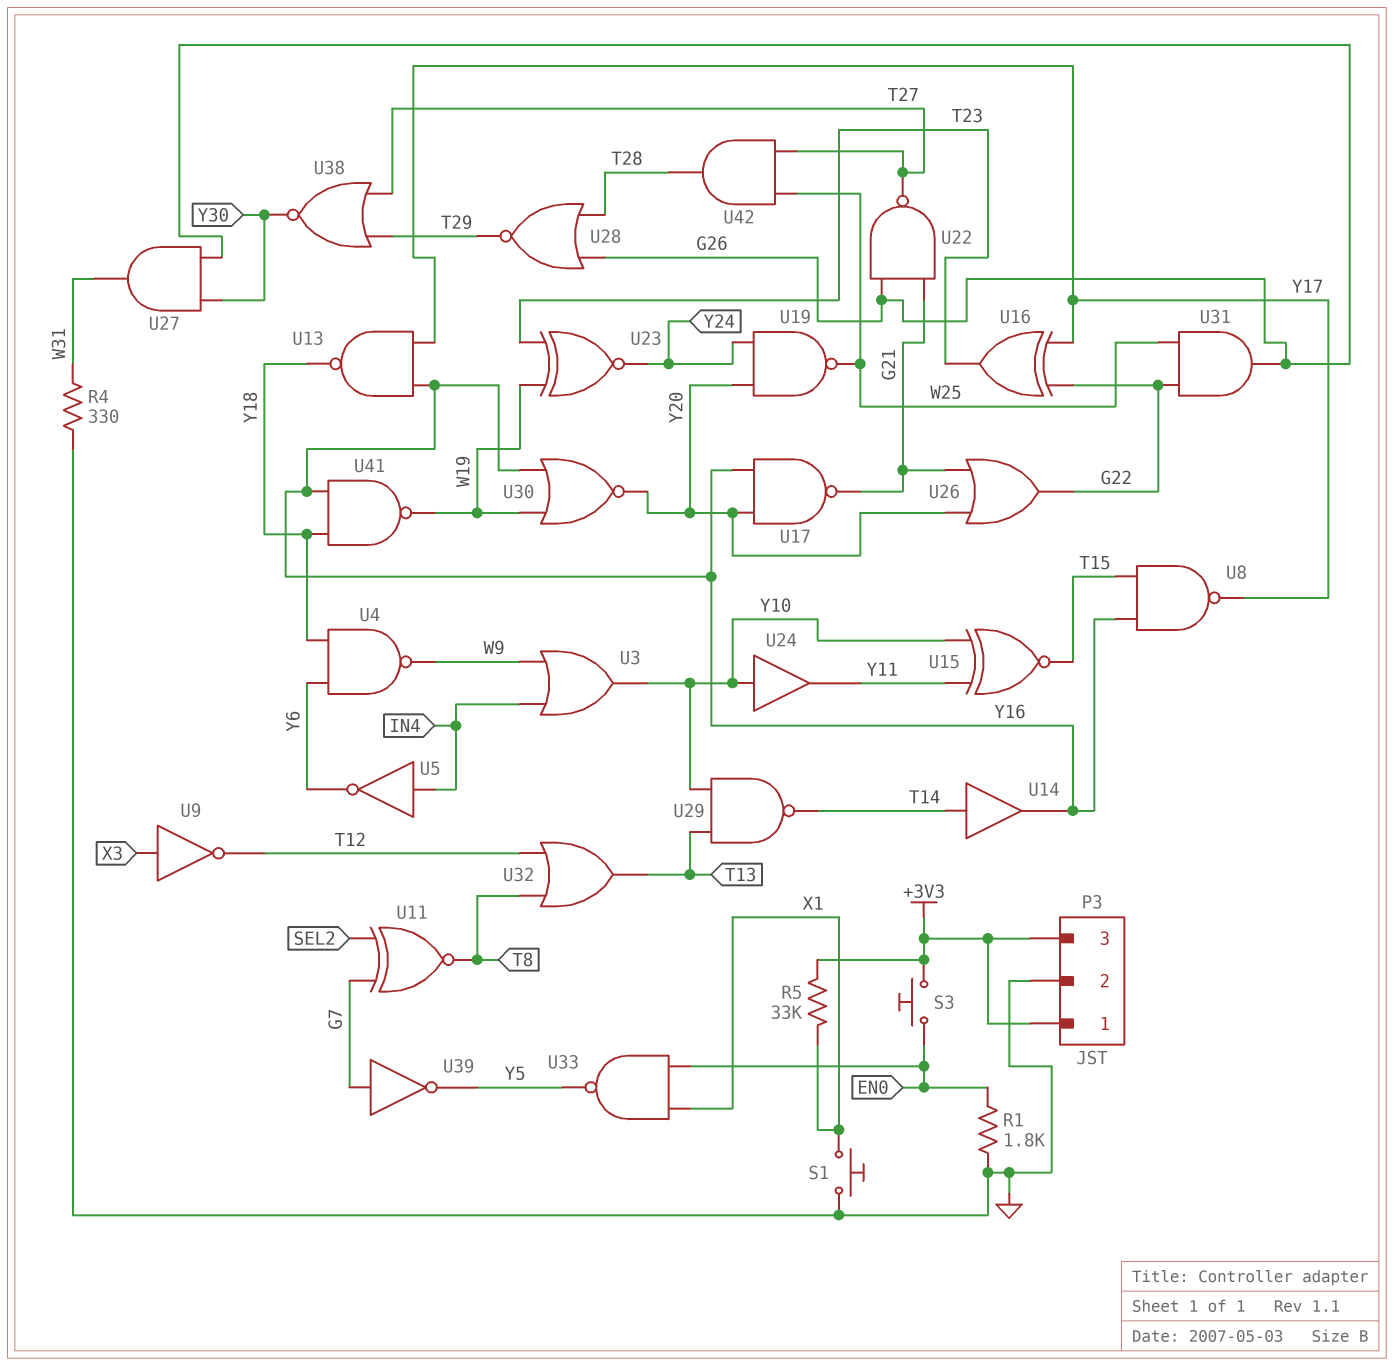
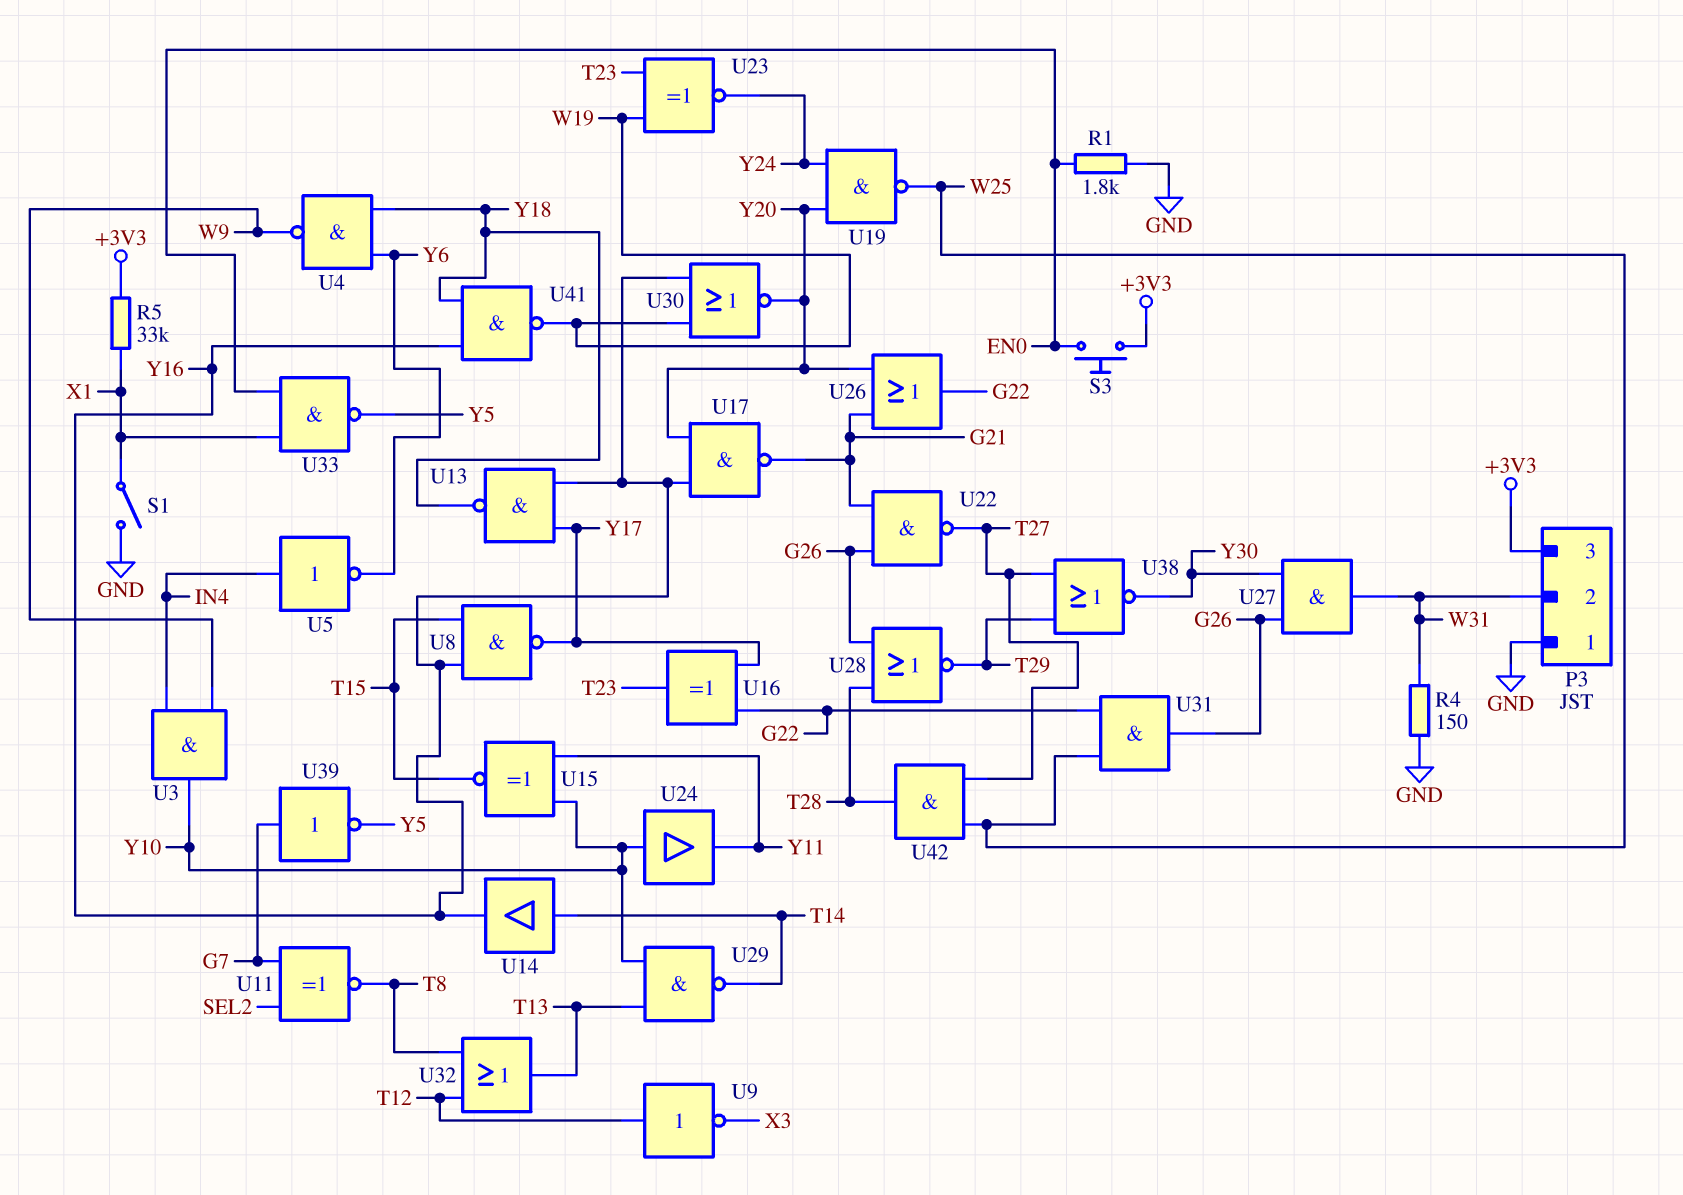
P3 pin 1: +3V3 -> GND
P3 pin 2: GND -> W31
R4: 330 (GND, W31) -> 150 (GND, W31)
S1: button (GND, X1) -> switch (GND, X1)
U3: OR (in IN4, in W9, out Y10) -> AND (in IN4, in W9, out Y10)
U9: NOT (in X3, out T12) -> NOT (in T12, out X3)

